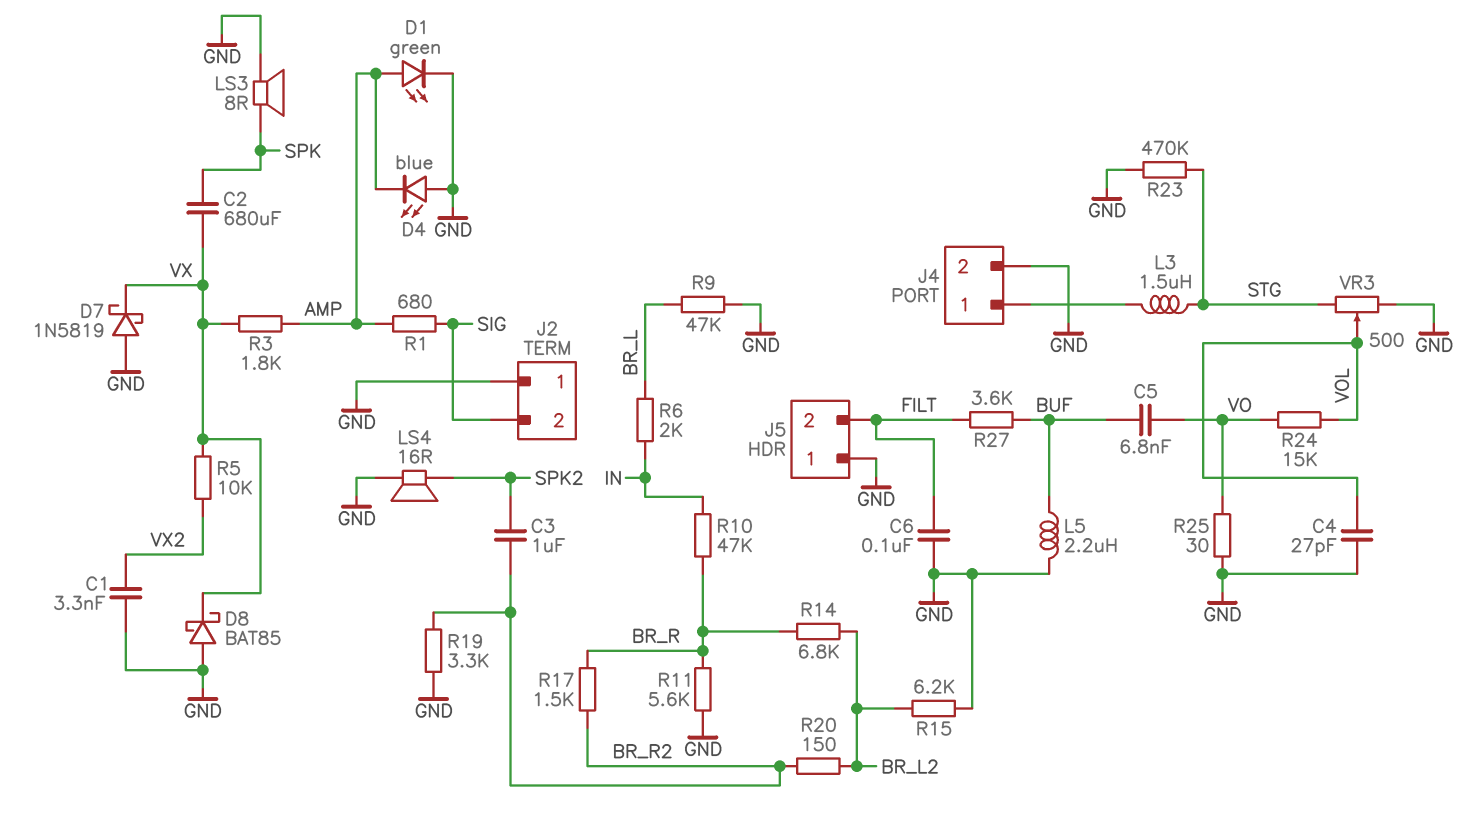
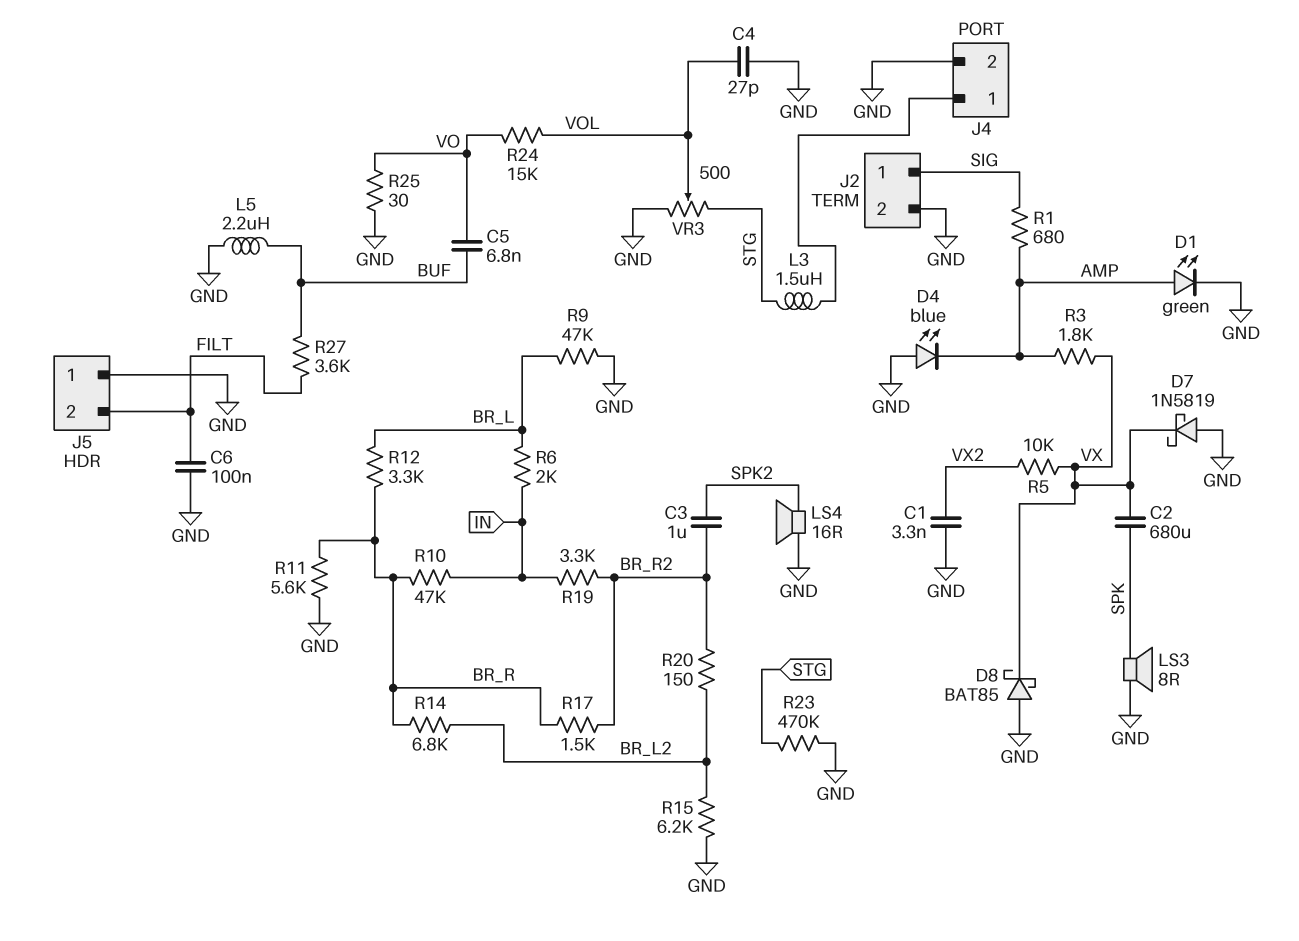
J2 pin 1: GND -> SIG
J2 pin 2: SIG -> GND
R12: none -> 3.3k (BR_L, BR_R)
R19: 3.3k (BR_R2, GND) -> 3.3k (BR_R2, IN)

